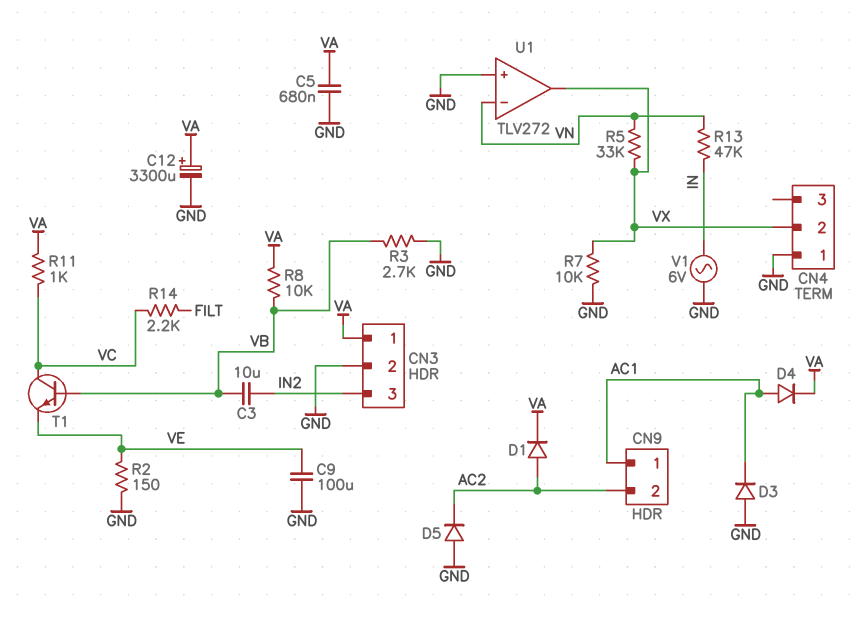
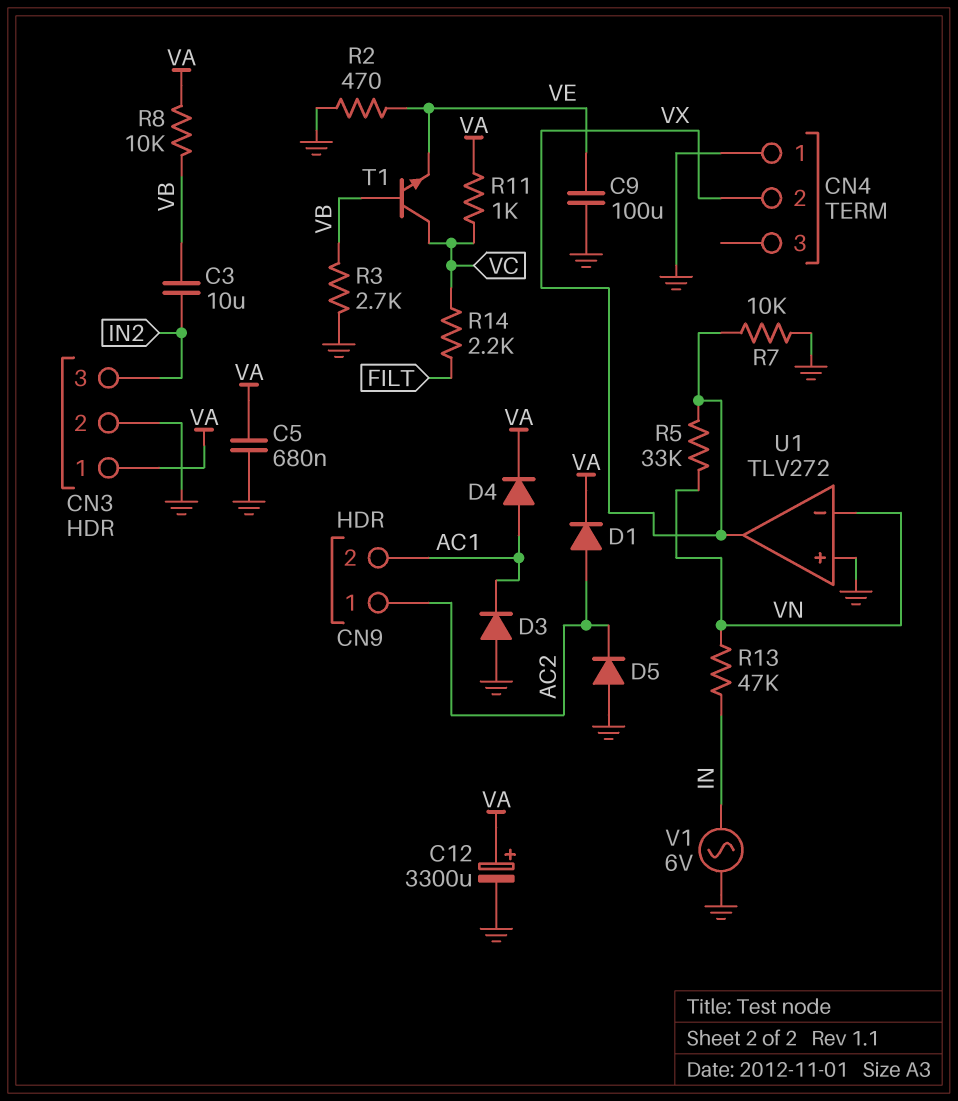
CN9 pin 1: AC1 -> AC2
CN9 pin 2: AC2 -> AC1
R2: 150 (GND, VE) -> 470 (GND, VE)

